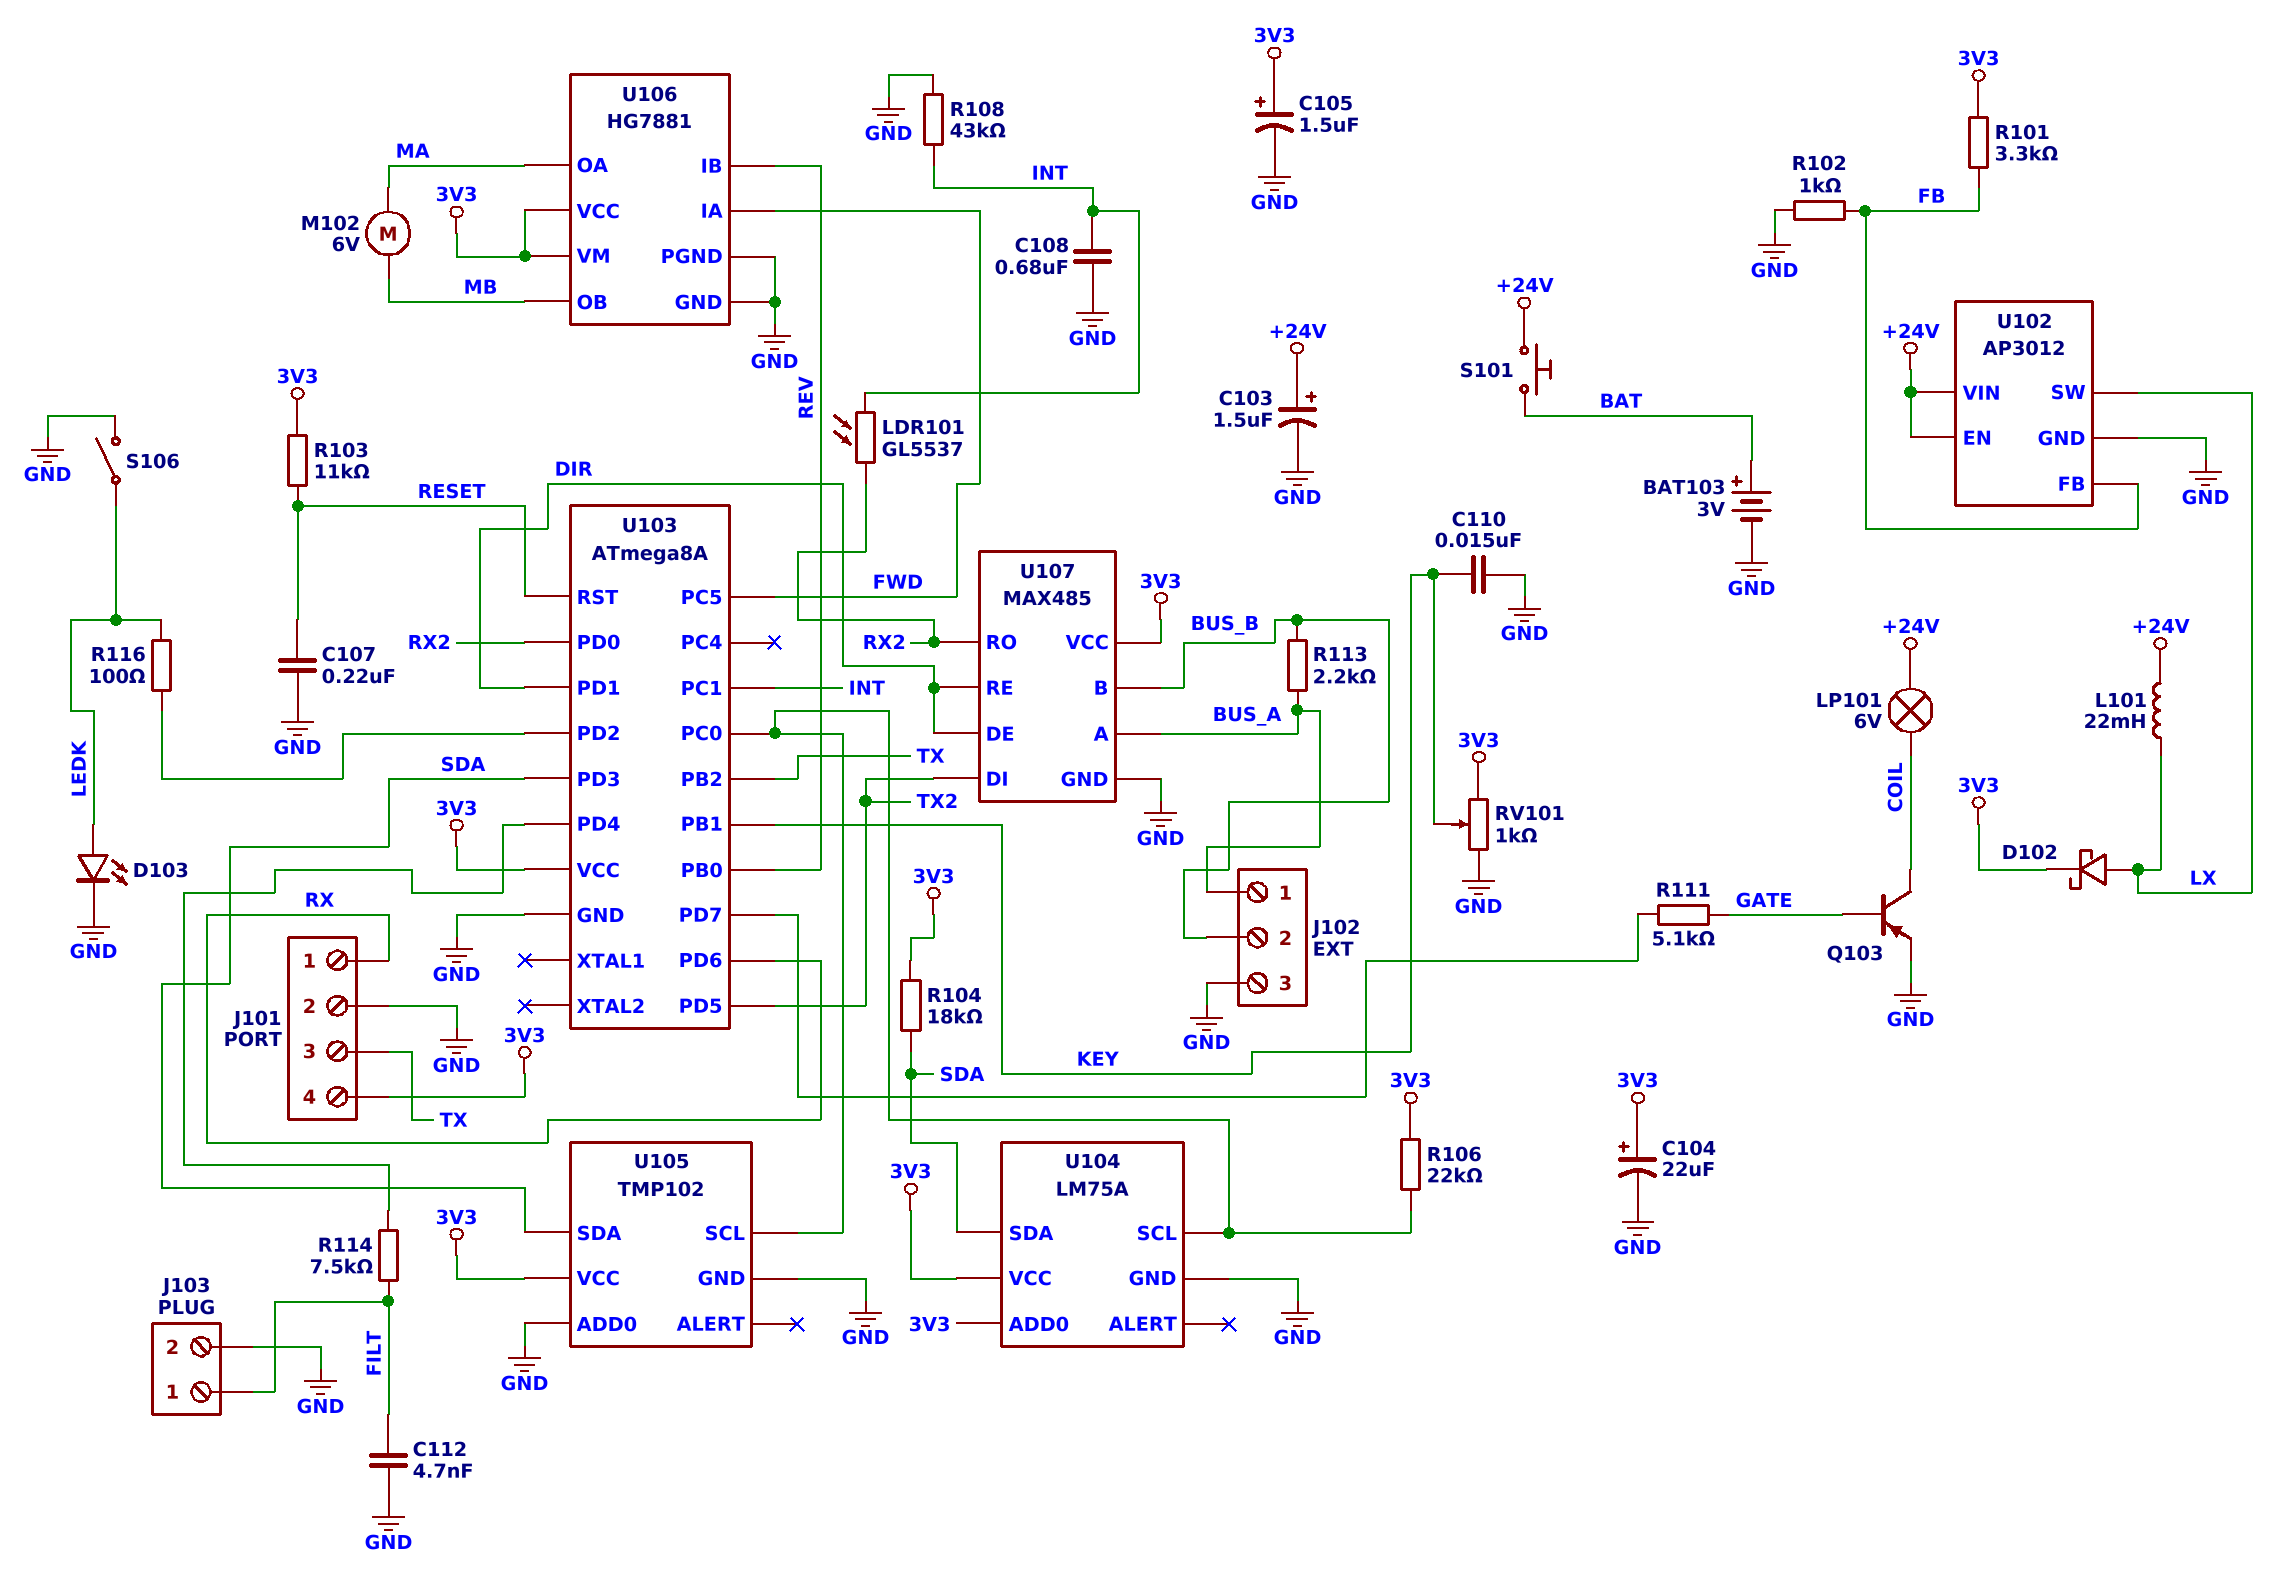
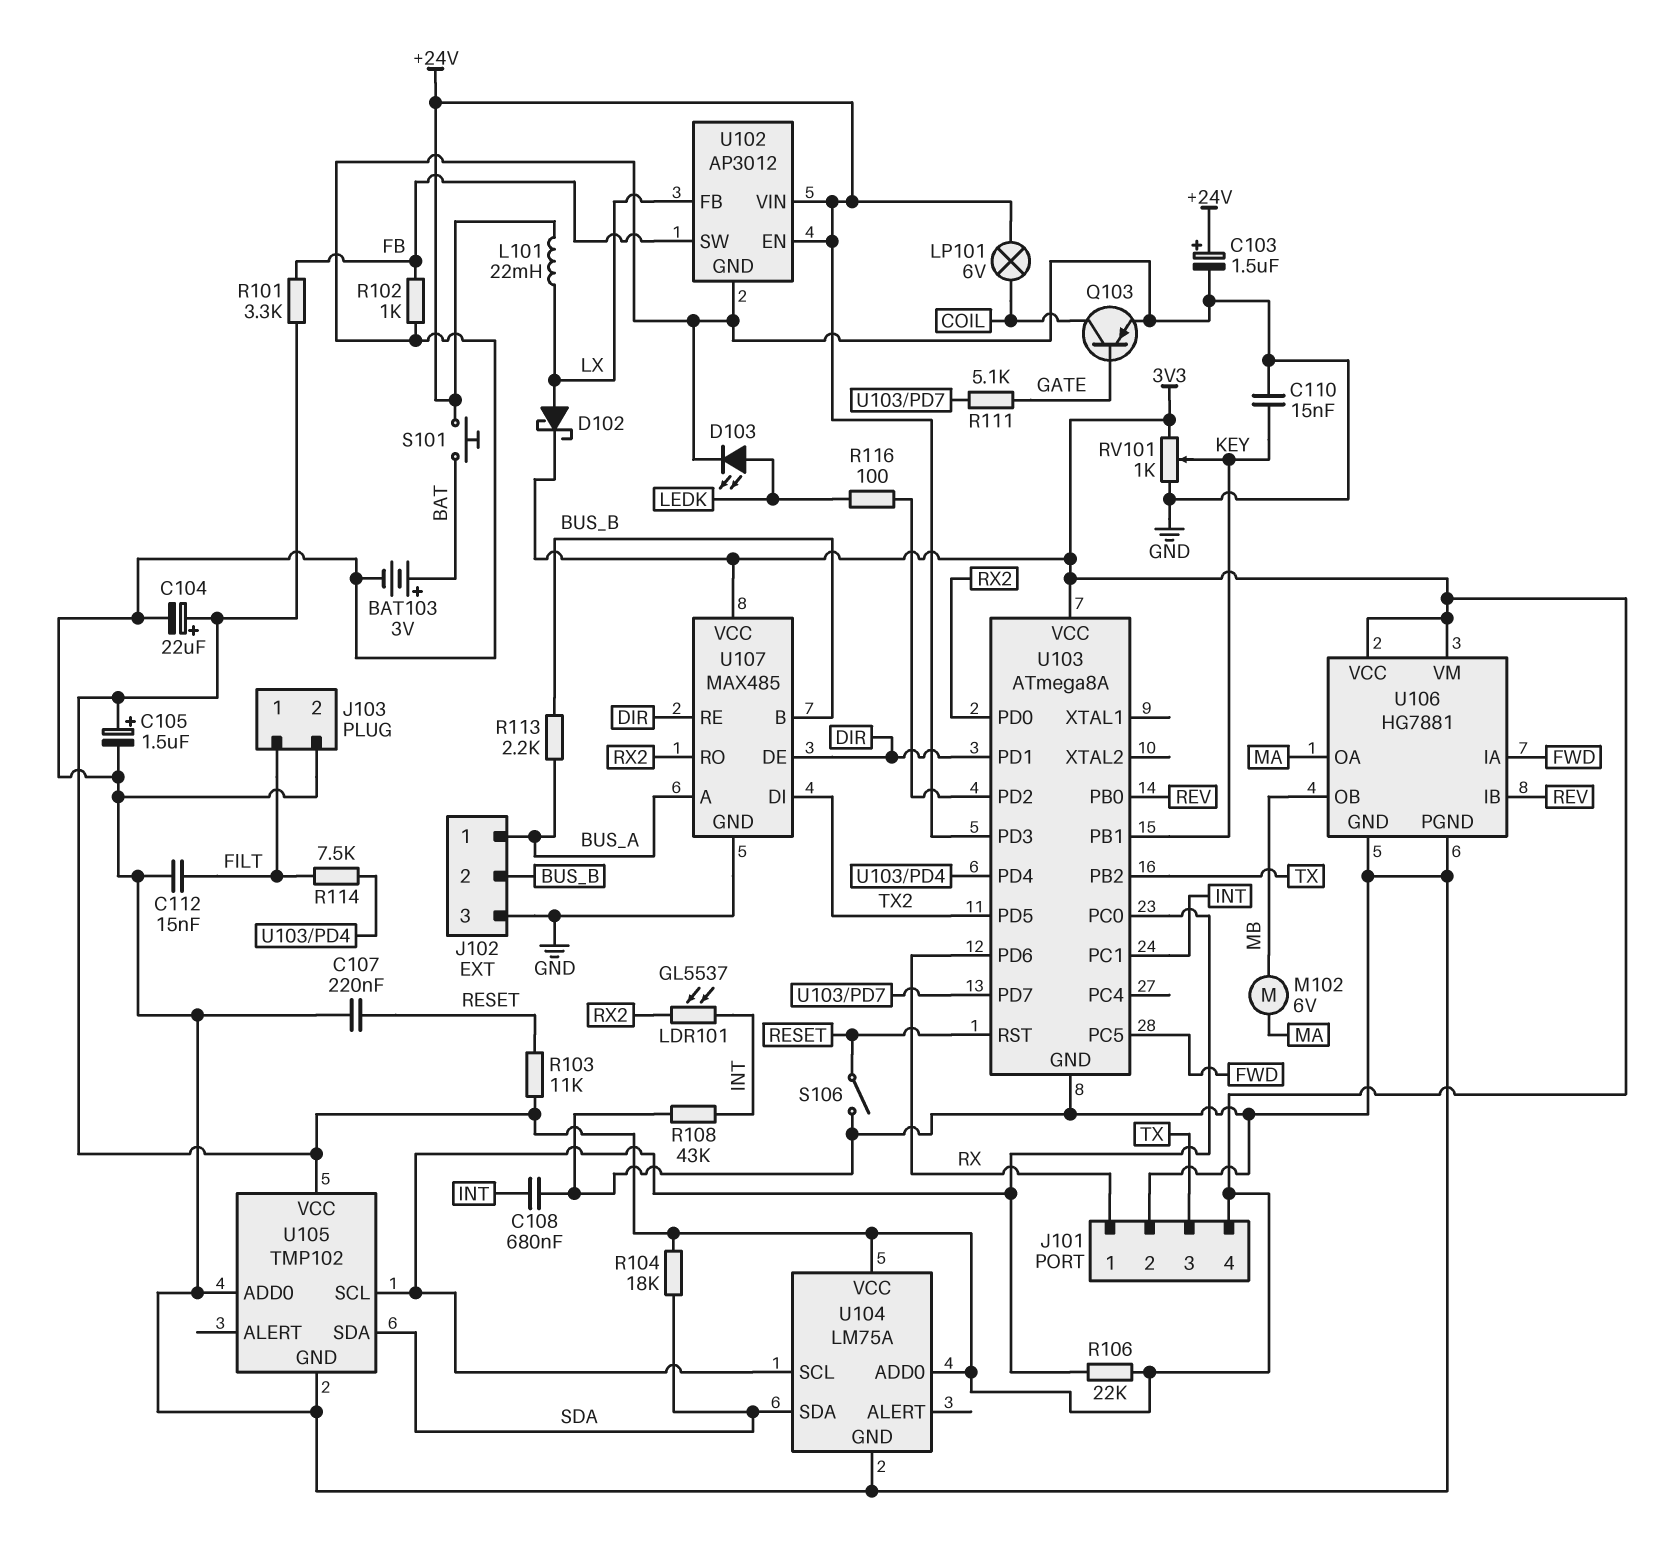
C112: 4.7nF (FILT, GND) -> 15nF (FILT, GND)
S106: switch (GND, LEDK) -> switch (GND, RESET)
U102 pin FB: FB -> LX
U102 pin SW: LX -> FB
U103 pin PD3: SDA -> +24V

